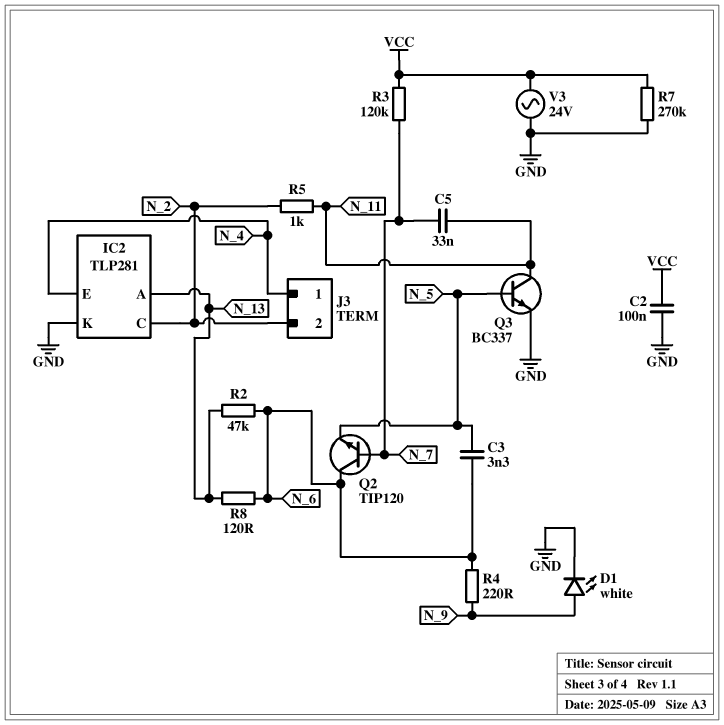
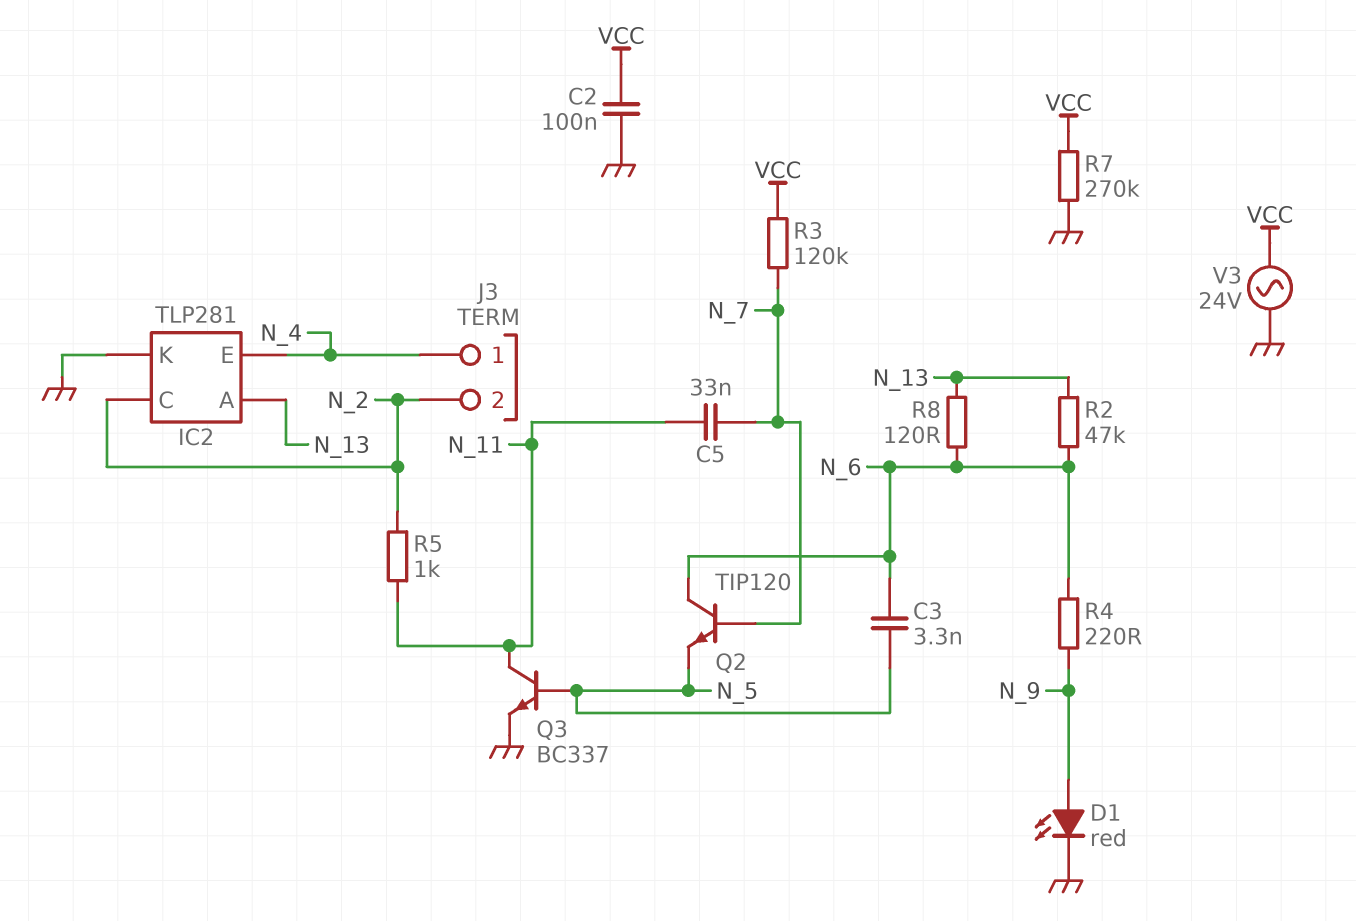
D1: LED white (A N_9, K GND) -> LED red (A N_9, K GND)

